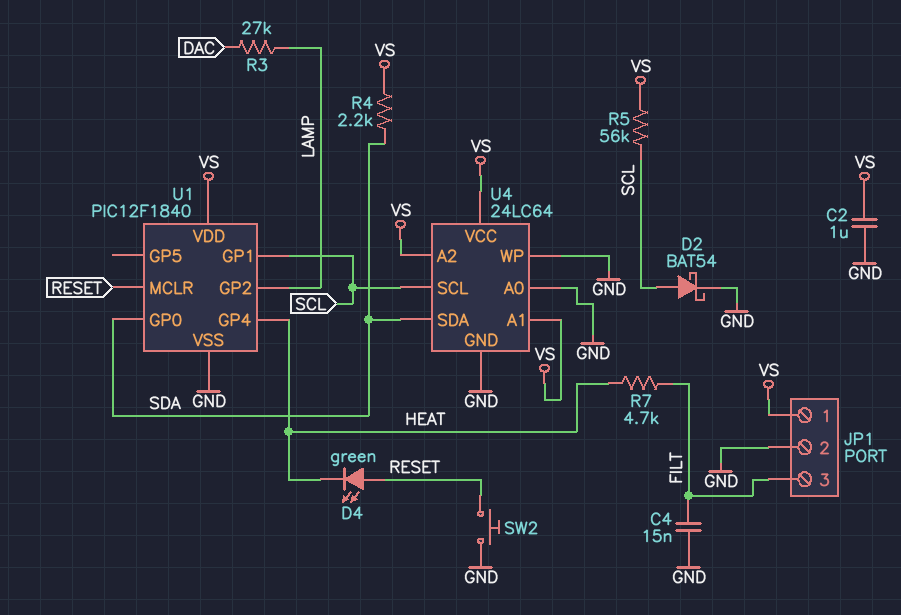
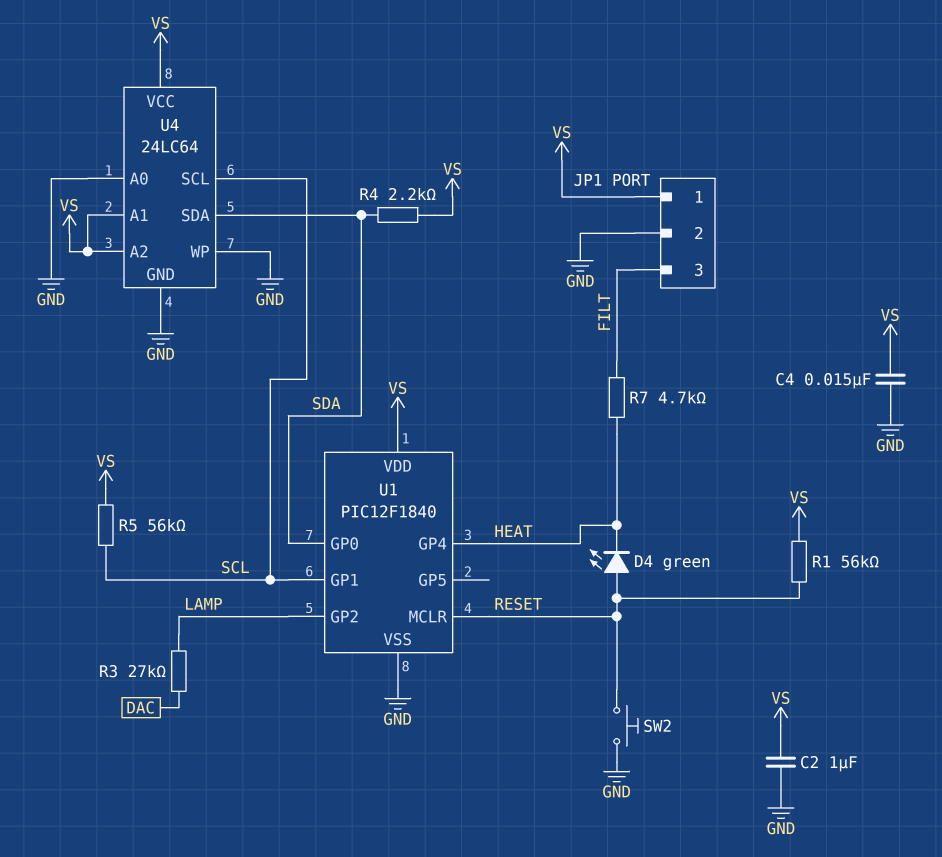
C4: 15nF (FILT, GND) -> 15nF (GND, VS)
D2: schottky BAT54 (A SCL, K GND) -> none
R1: none -> 56k (RESET, VS)

